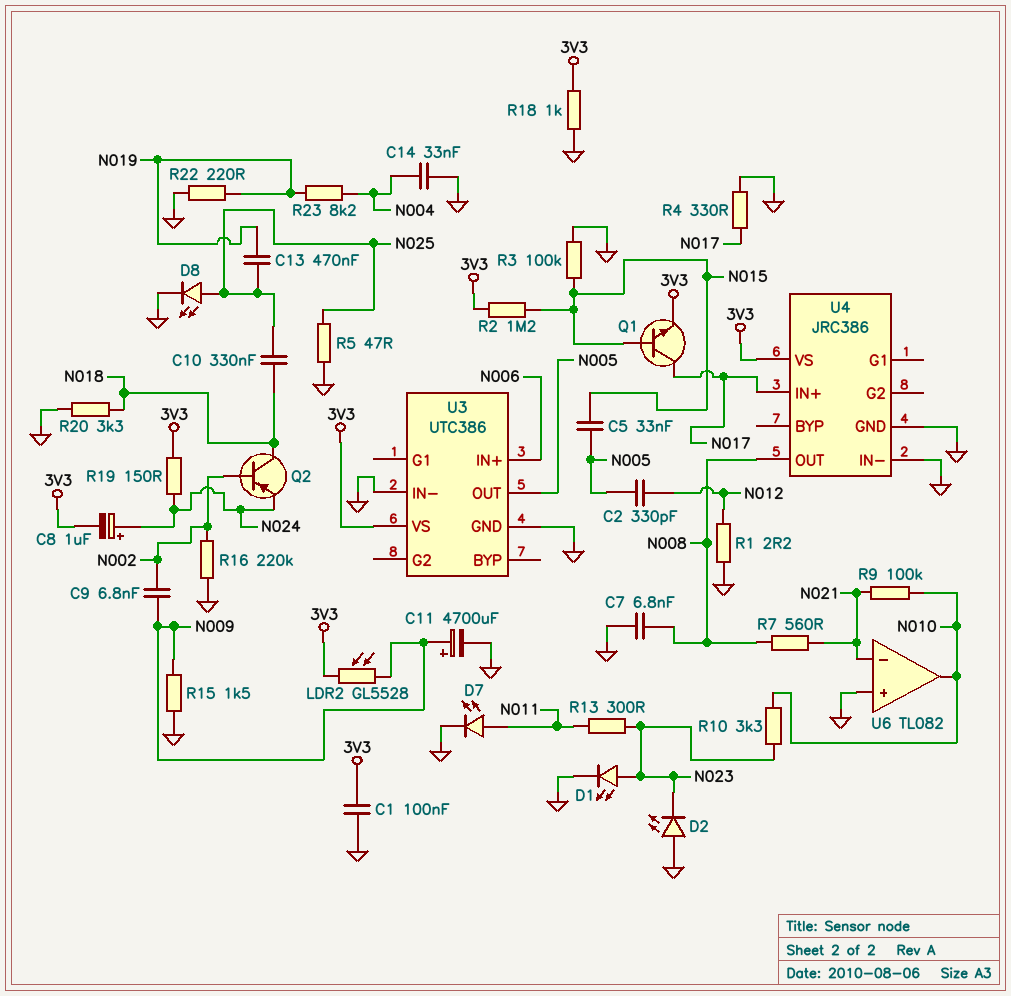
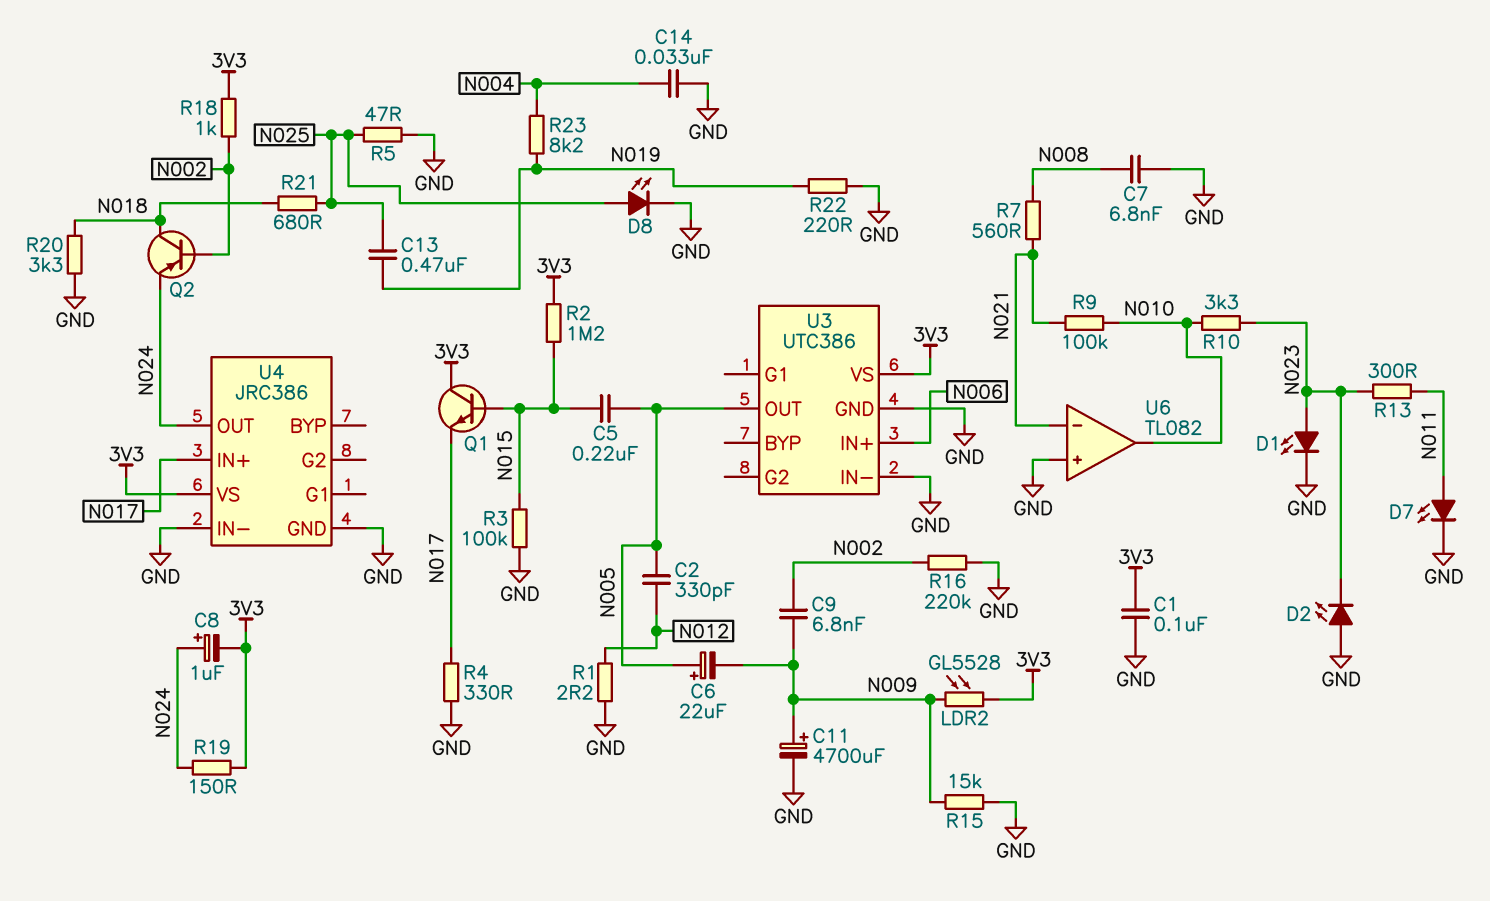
C5: 33nF (N005, N015) -> 220nF (N005, N015)
C6: none -> 22uF (plus N005, minus N009)
C10: 330nF (N018, N025) -> none
Q1: NPN (B N015, C N017, E 3V3) -> NPN (B N015, C 3V3, E N017)
R15: 1.5k (GND, N009) -> 15k (GND, N009)
R18: 1k (3V3, GND) -> 1k (3V3, N002)
R21: none -> 680 (N018, N025)
U4 pin OUT: N008 -> N024

